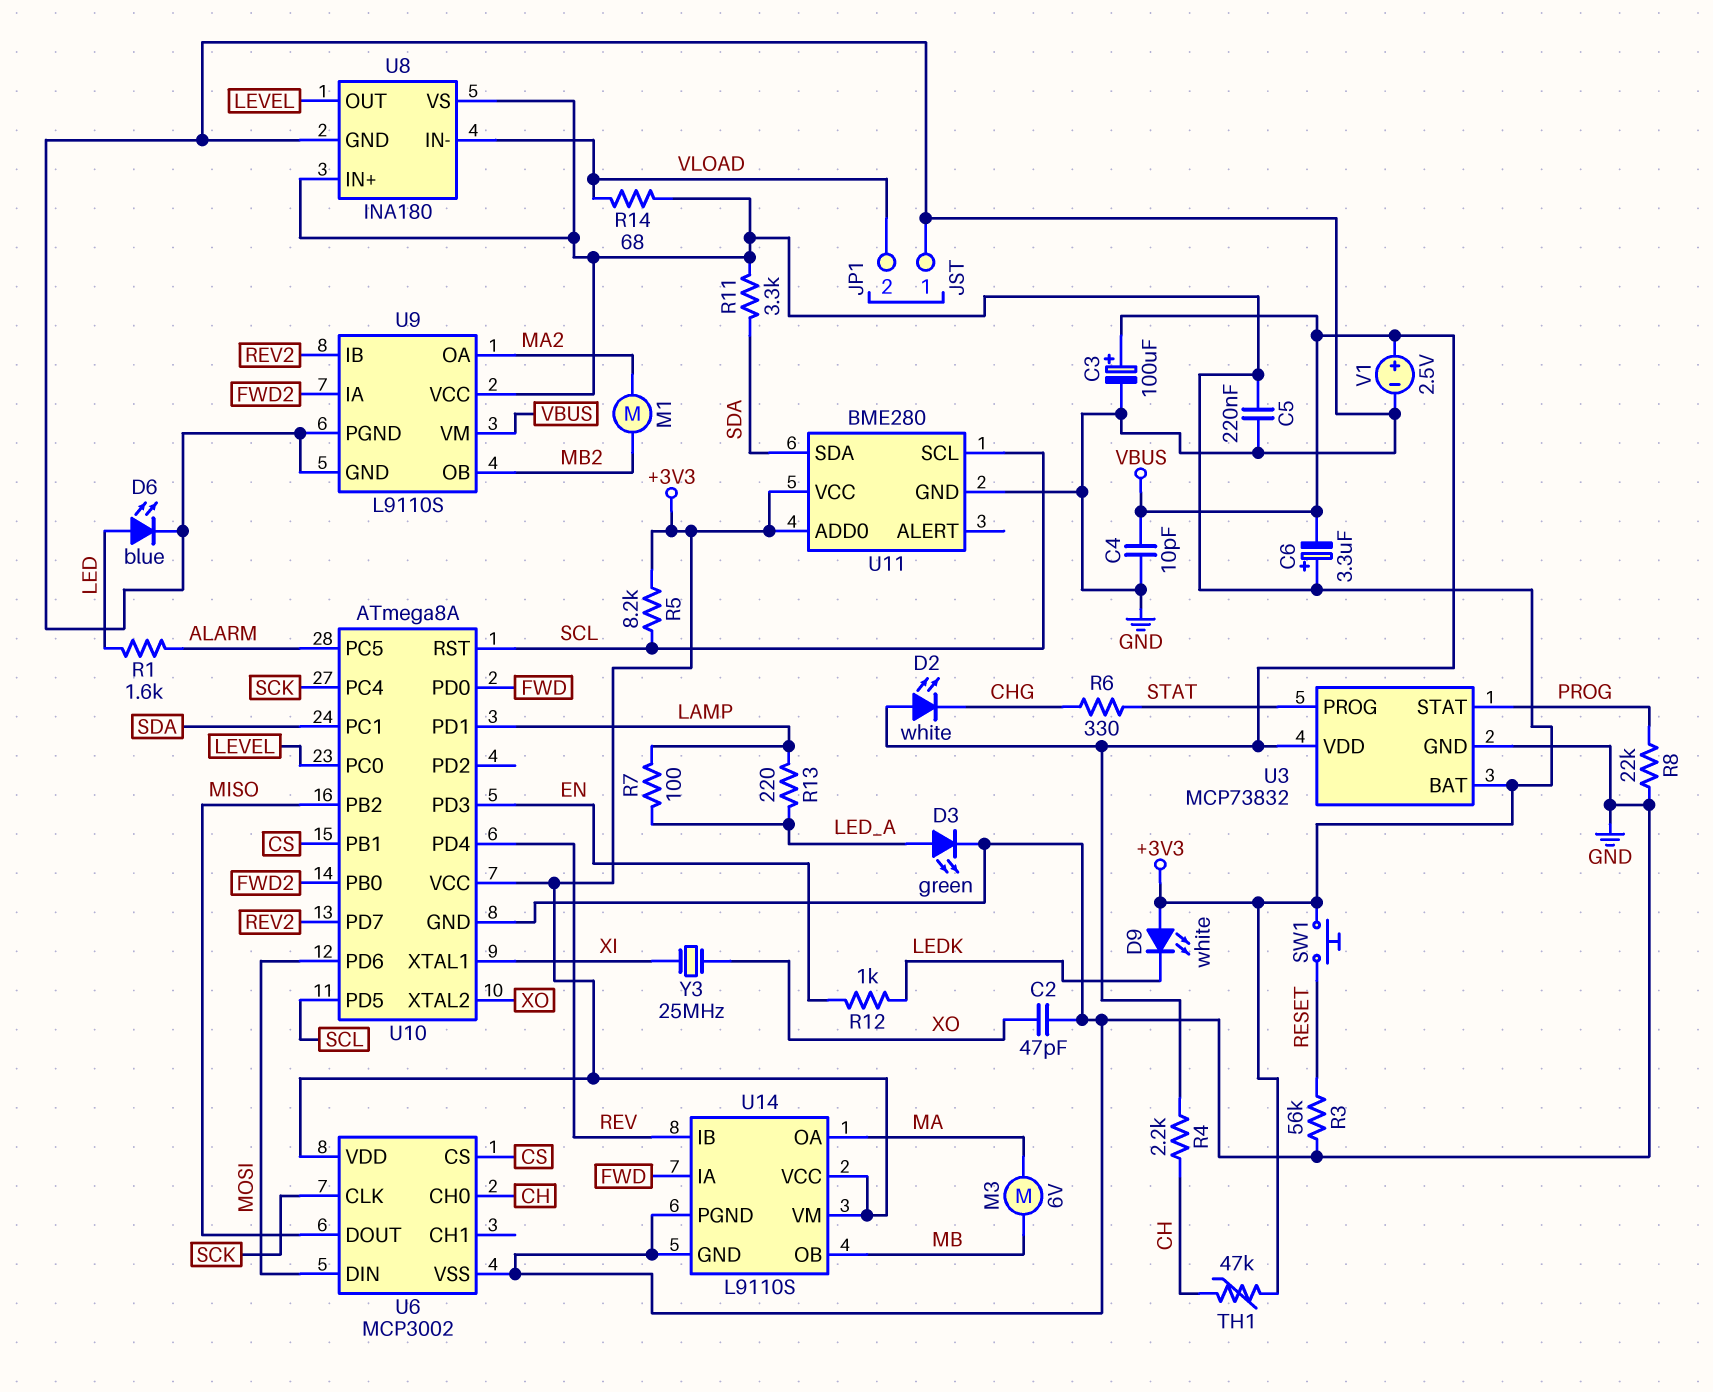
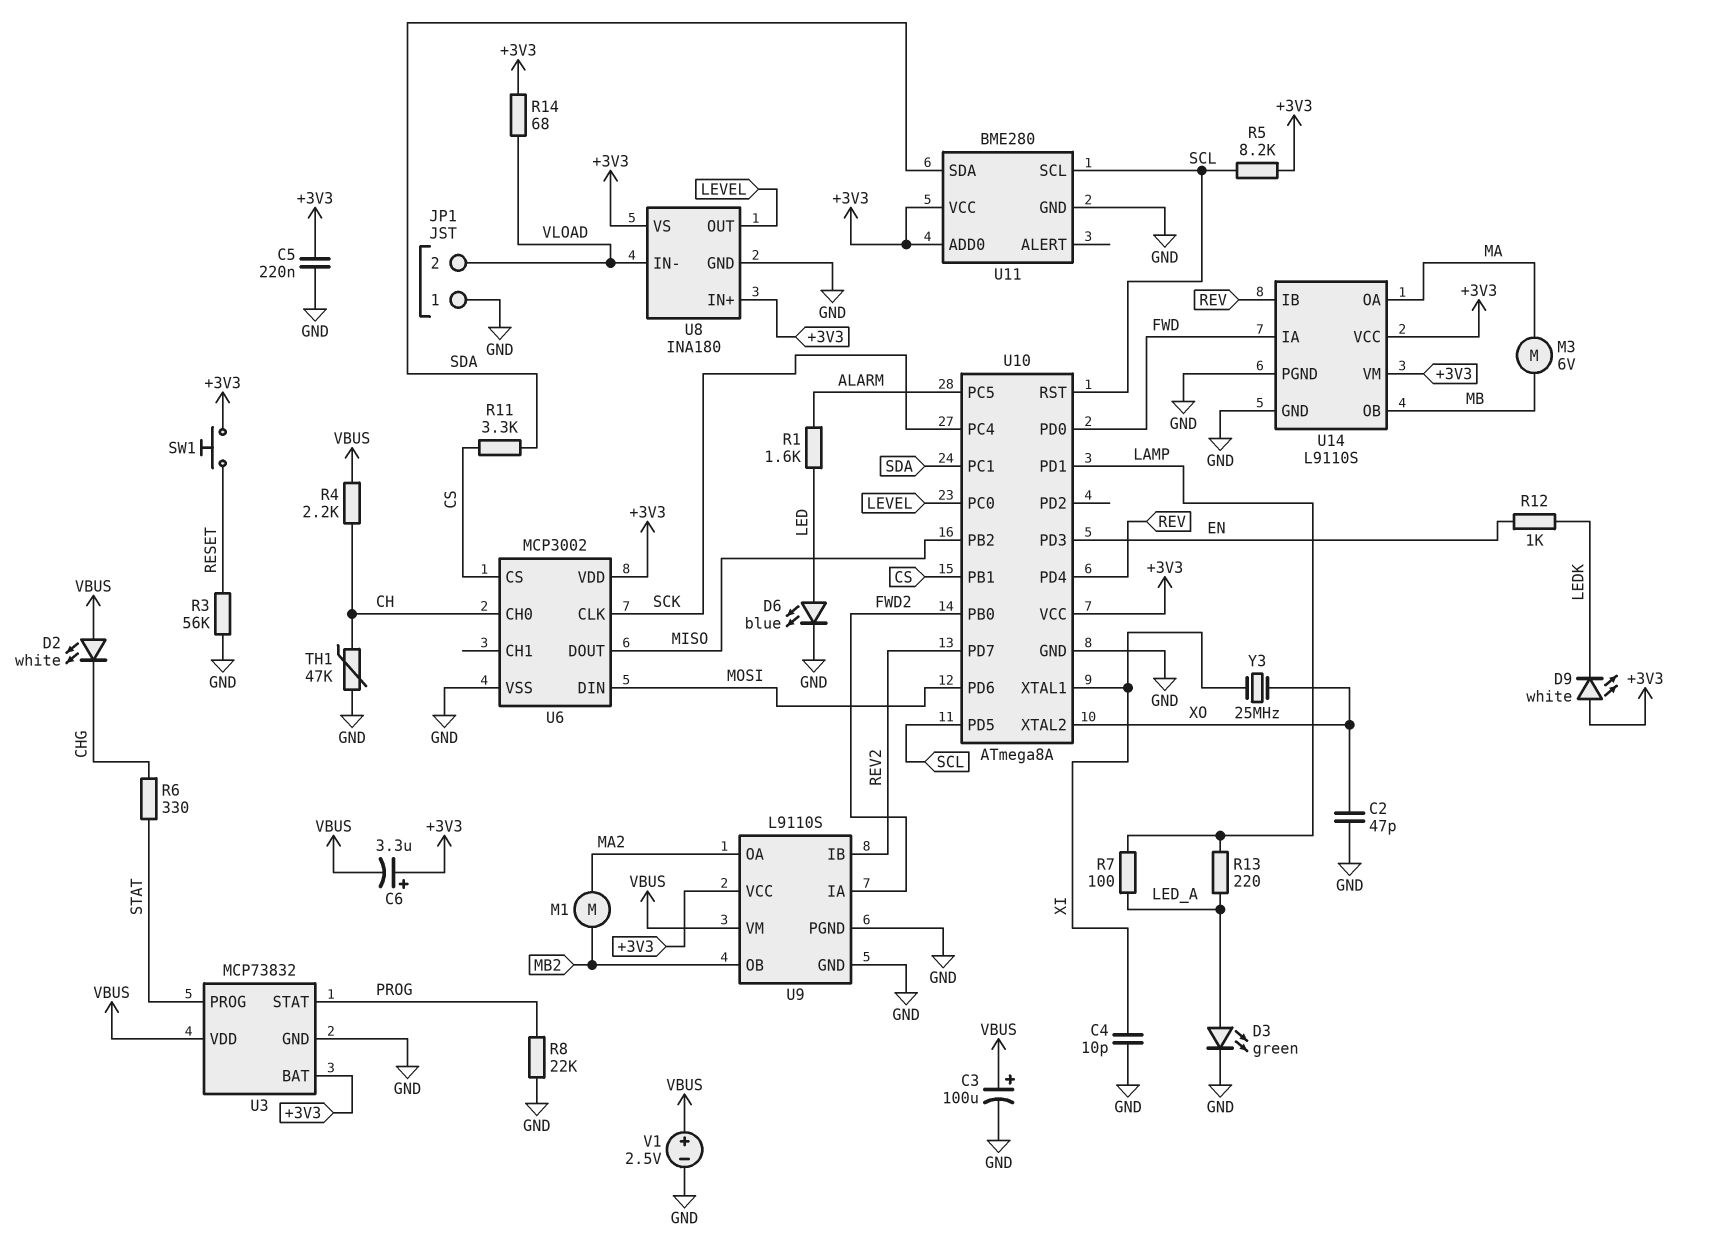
C4: 10pF (GND, VBUS) -> 10pF (GND, XI)
R11: 3.3k (+3V3, SDA) -> 3.3k (CS, SDA)
TH1: 47k (+3V3, CH) -> 47k (CH, GND)

